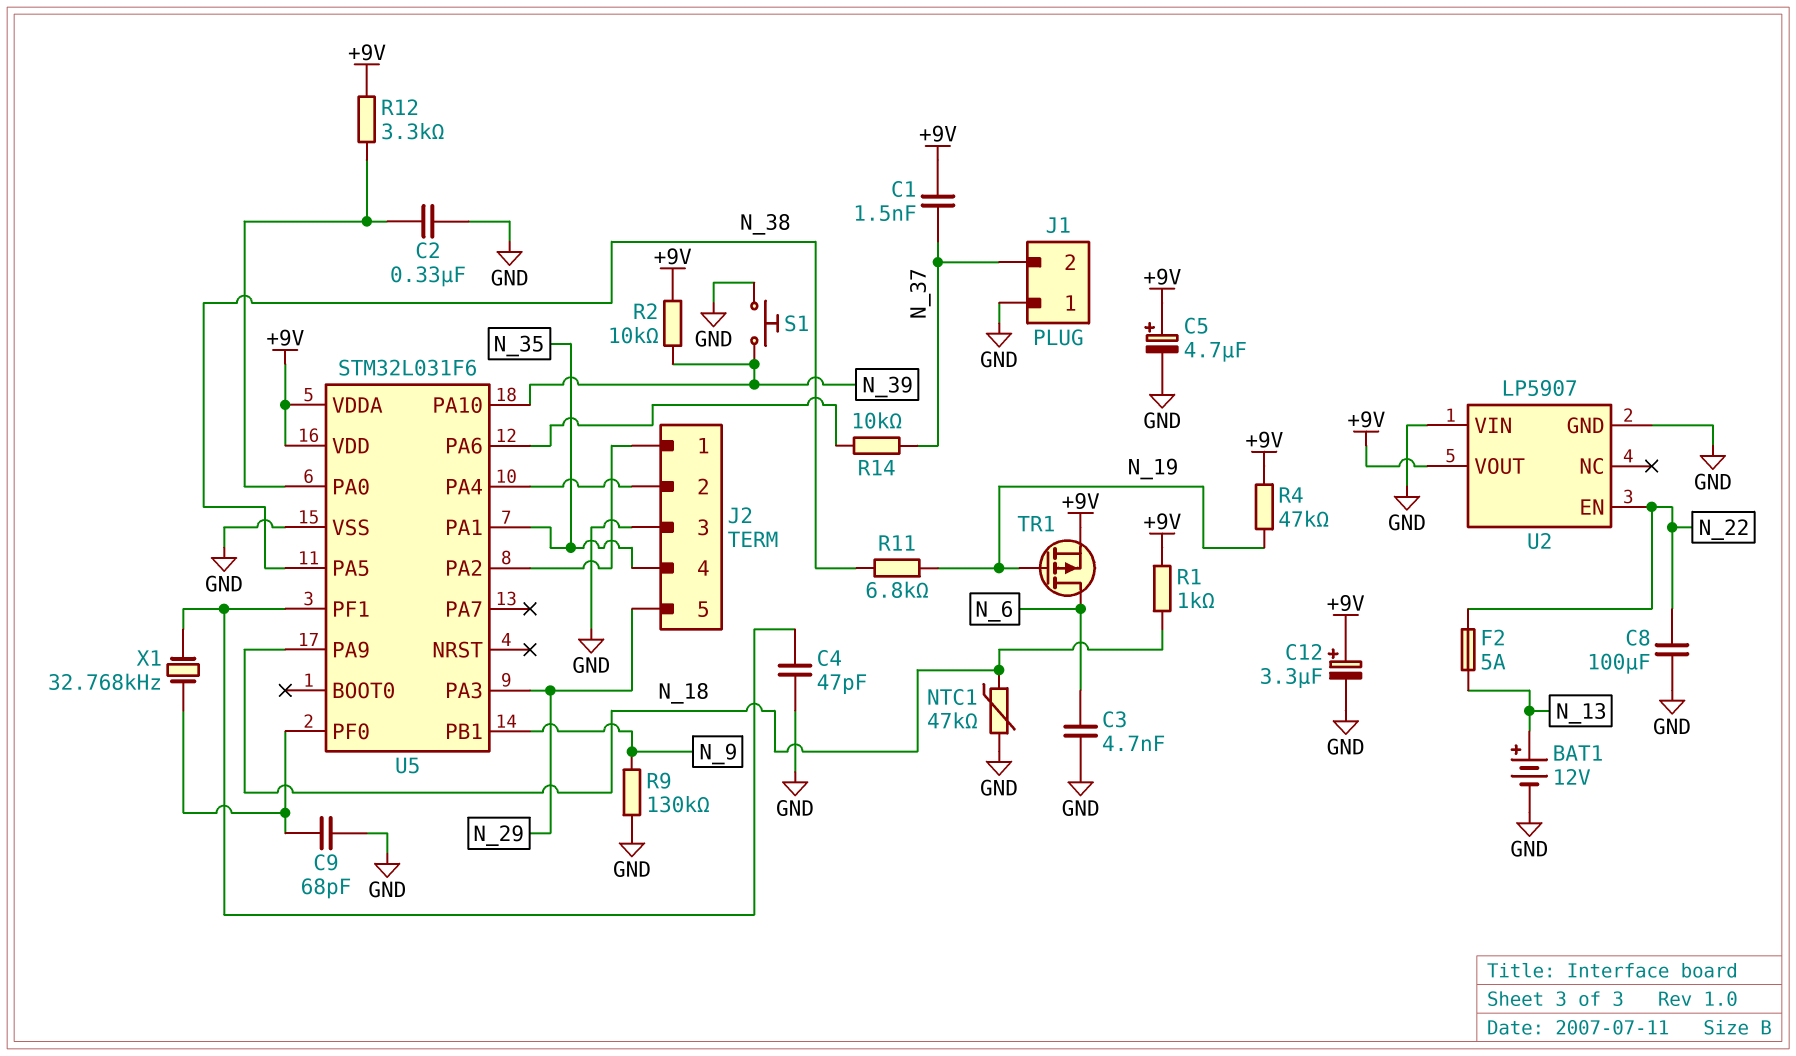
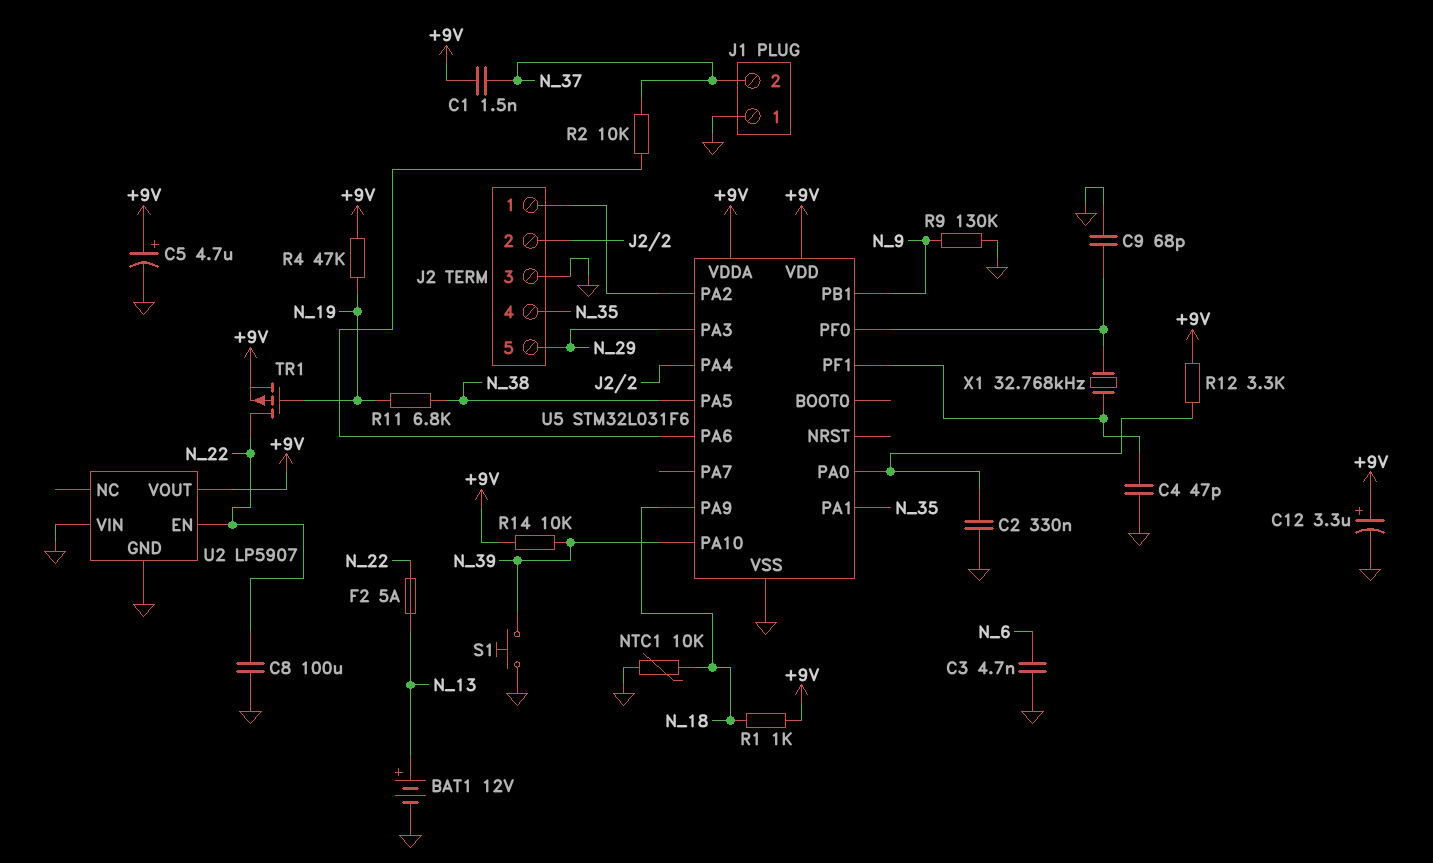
NTC1: 47k (GND, N_18) -> 10k (GND, N_18)
R2: 10k (+9V, N_39) -> 10k (N_37, U5/PA6)
R14: 10k (N_37, U5/PA6) -> 10k (+9V, N_39)
TR1: PMOS (G N_19, D N_6, S +9V) -> PMOS (G N_19, D N_22, S +9V)

